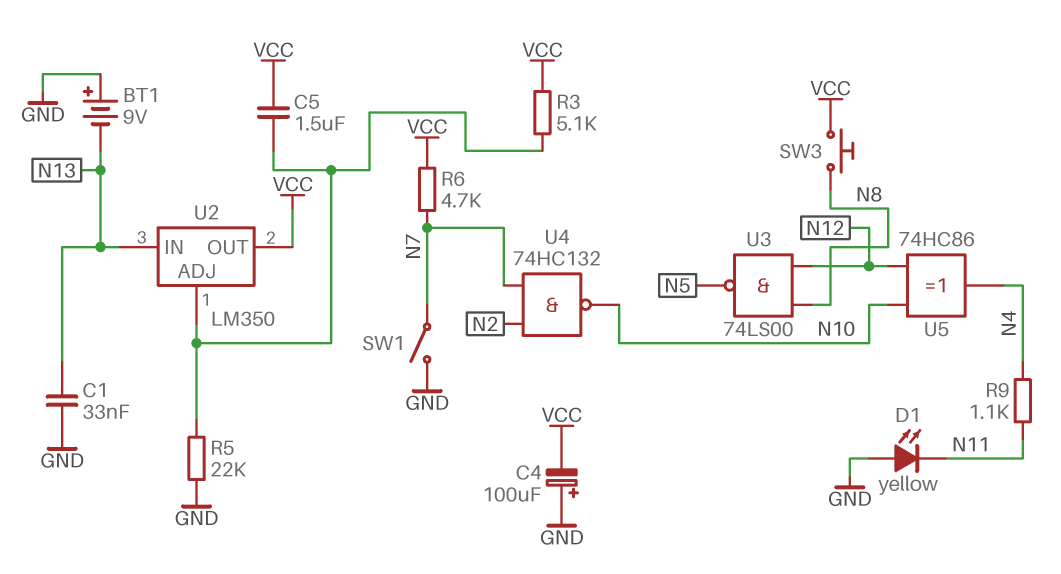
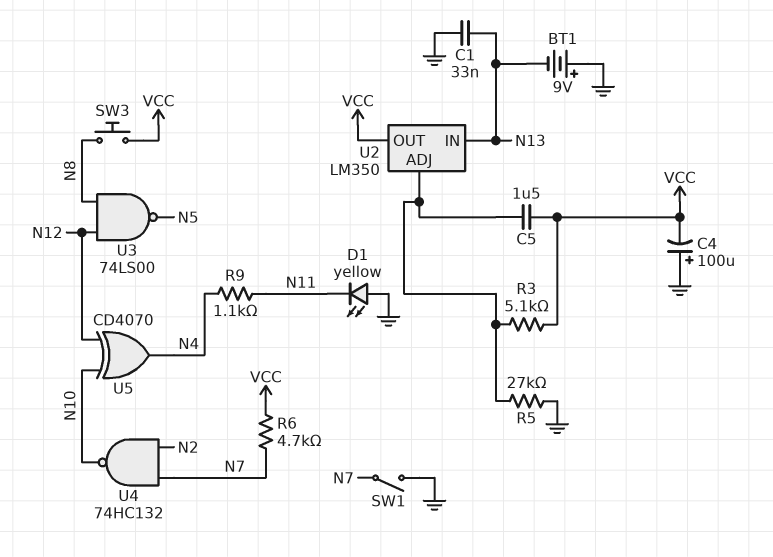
R5: 22k (GND, U2/ADJ) -> 27k (GND, U2/ADJ)
U5: XOR 74HC86 (in N10, in N12, out N4) -> XOR CD4070 (in N10, in N12, out N4)

